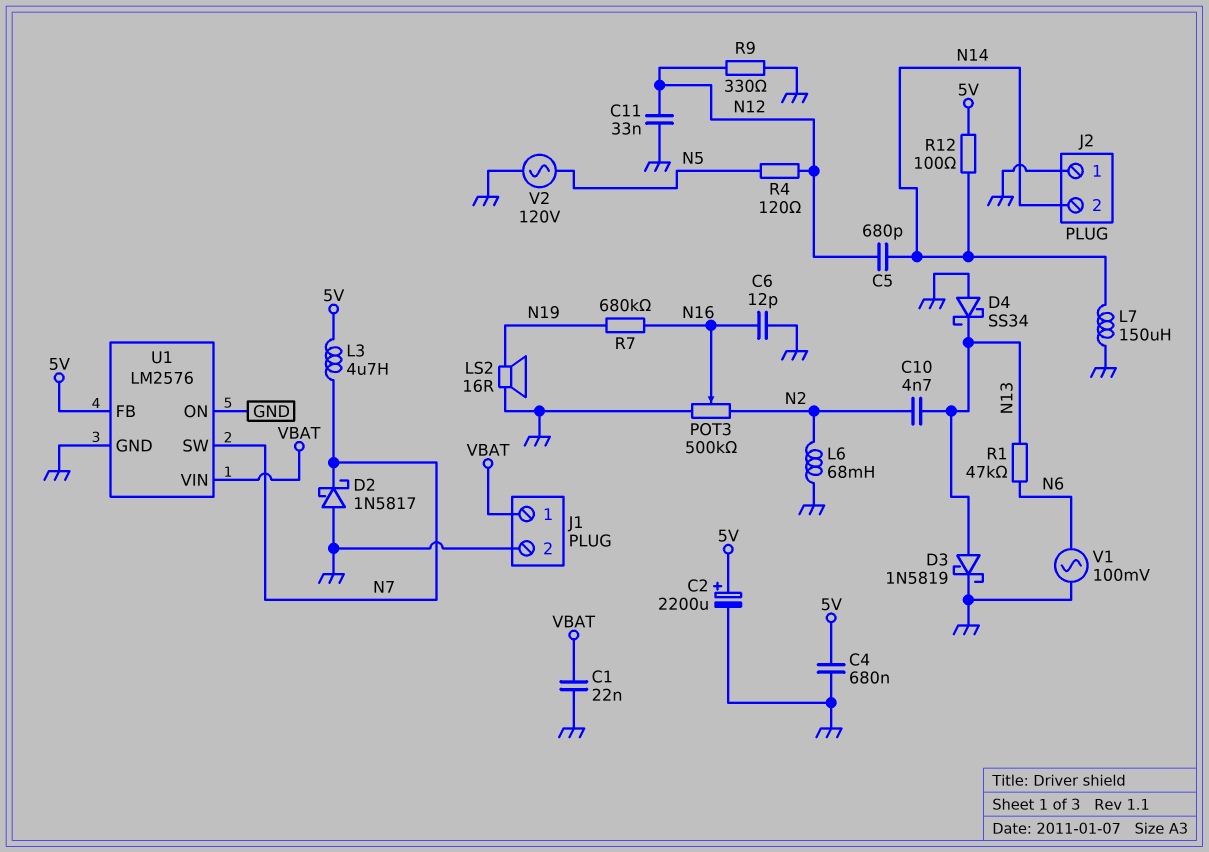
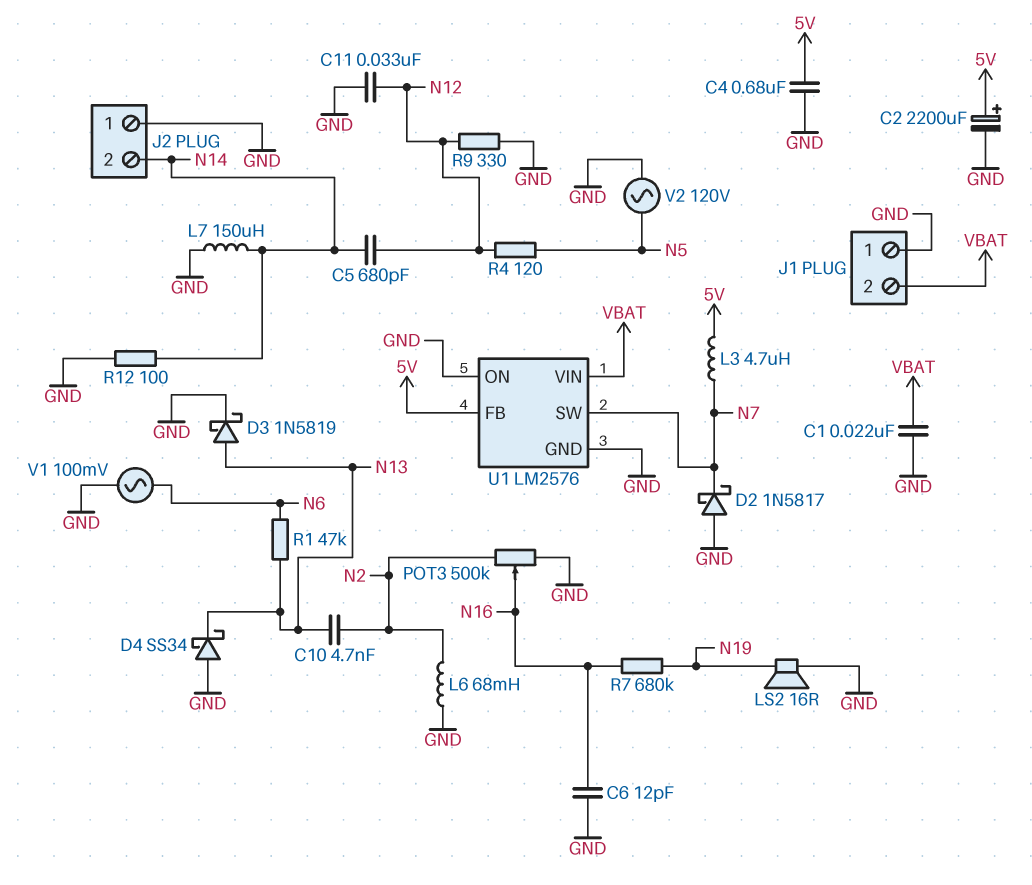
J1 pin 1: VBAT -> GND
J1 pin 2: GND -> VBAT
R12: 100 (5V, N14) -> 100 (GND, N14)

